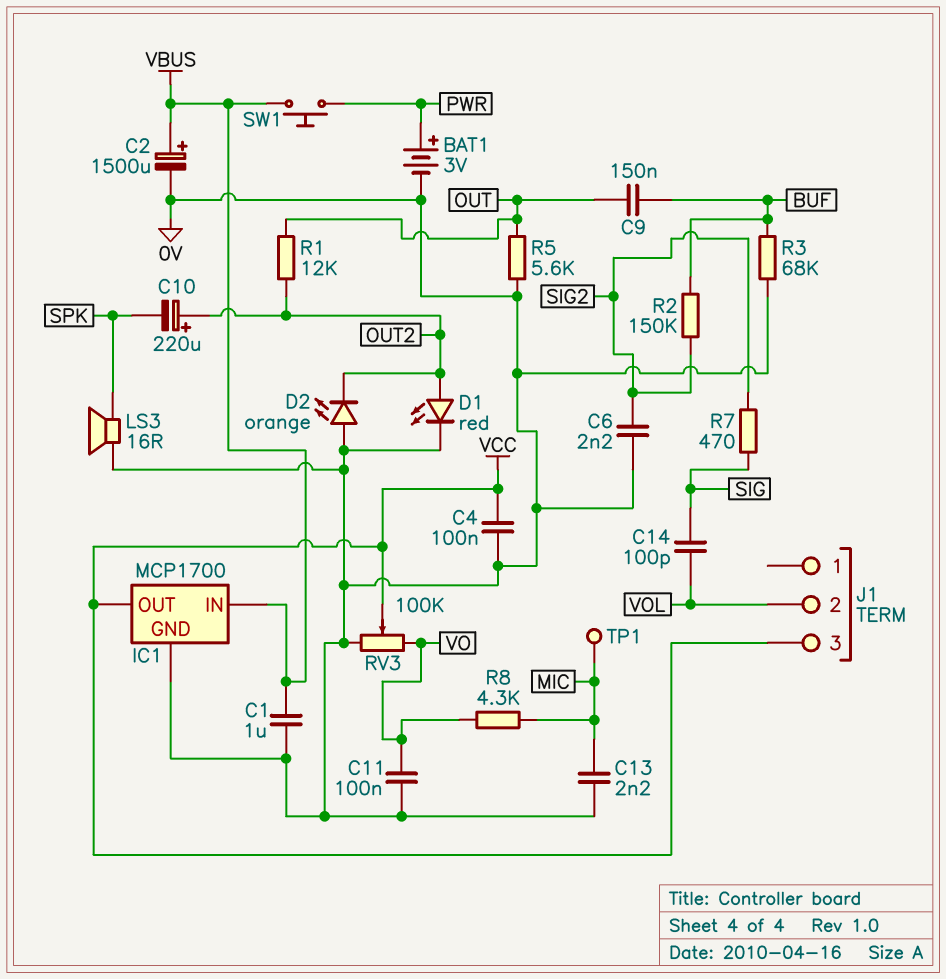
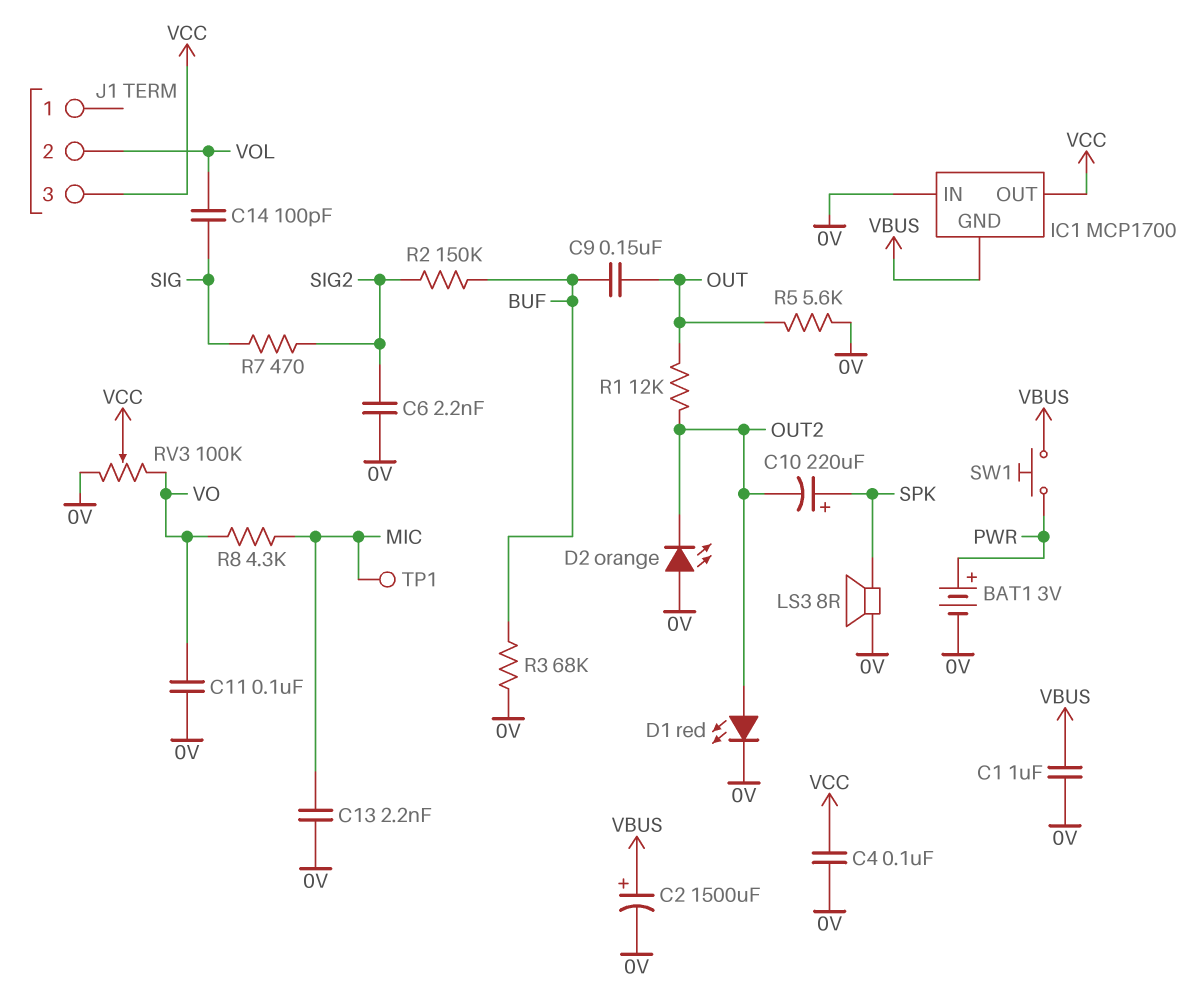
C10: 220uF (plus OUT2, minus SPK) -> 220uF (plus SPK, minus OUT2)
IC1 pin GND: 0V -> VBUS
IC1 pin IN: VBUS -> 0V
LS3: speaker 16R (0V, SPK) -> speaker 8R (0V, SPK)

